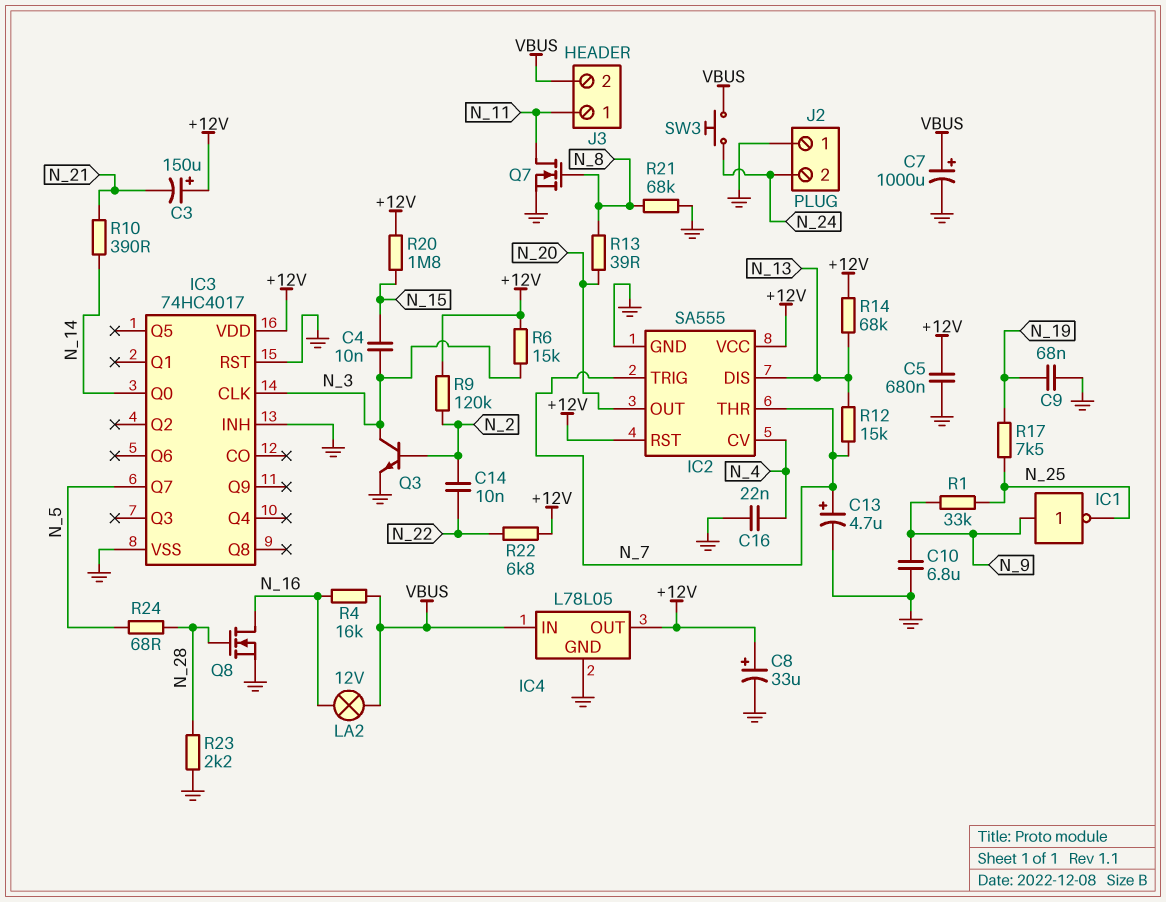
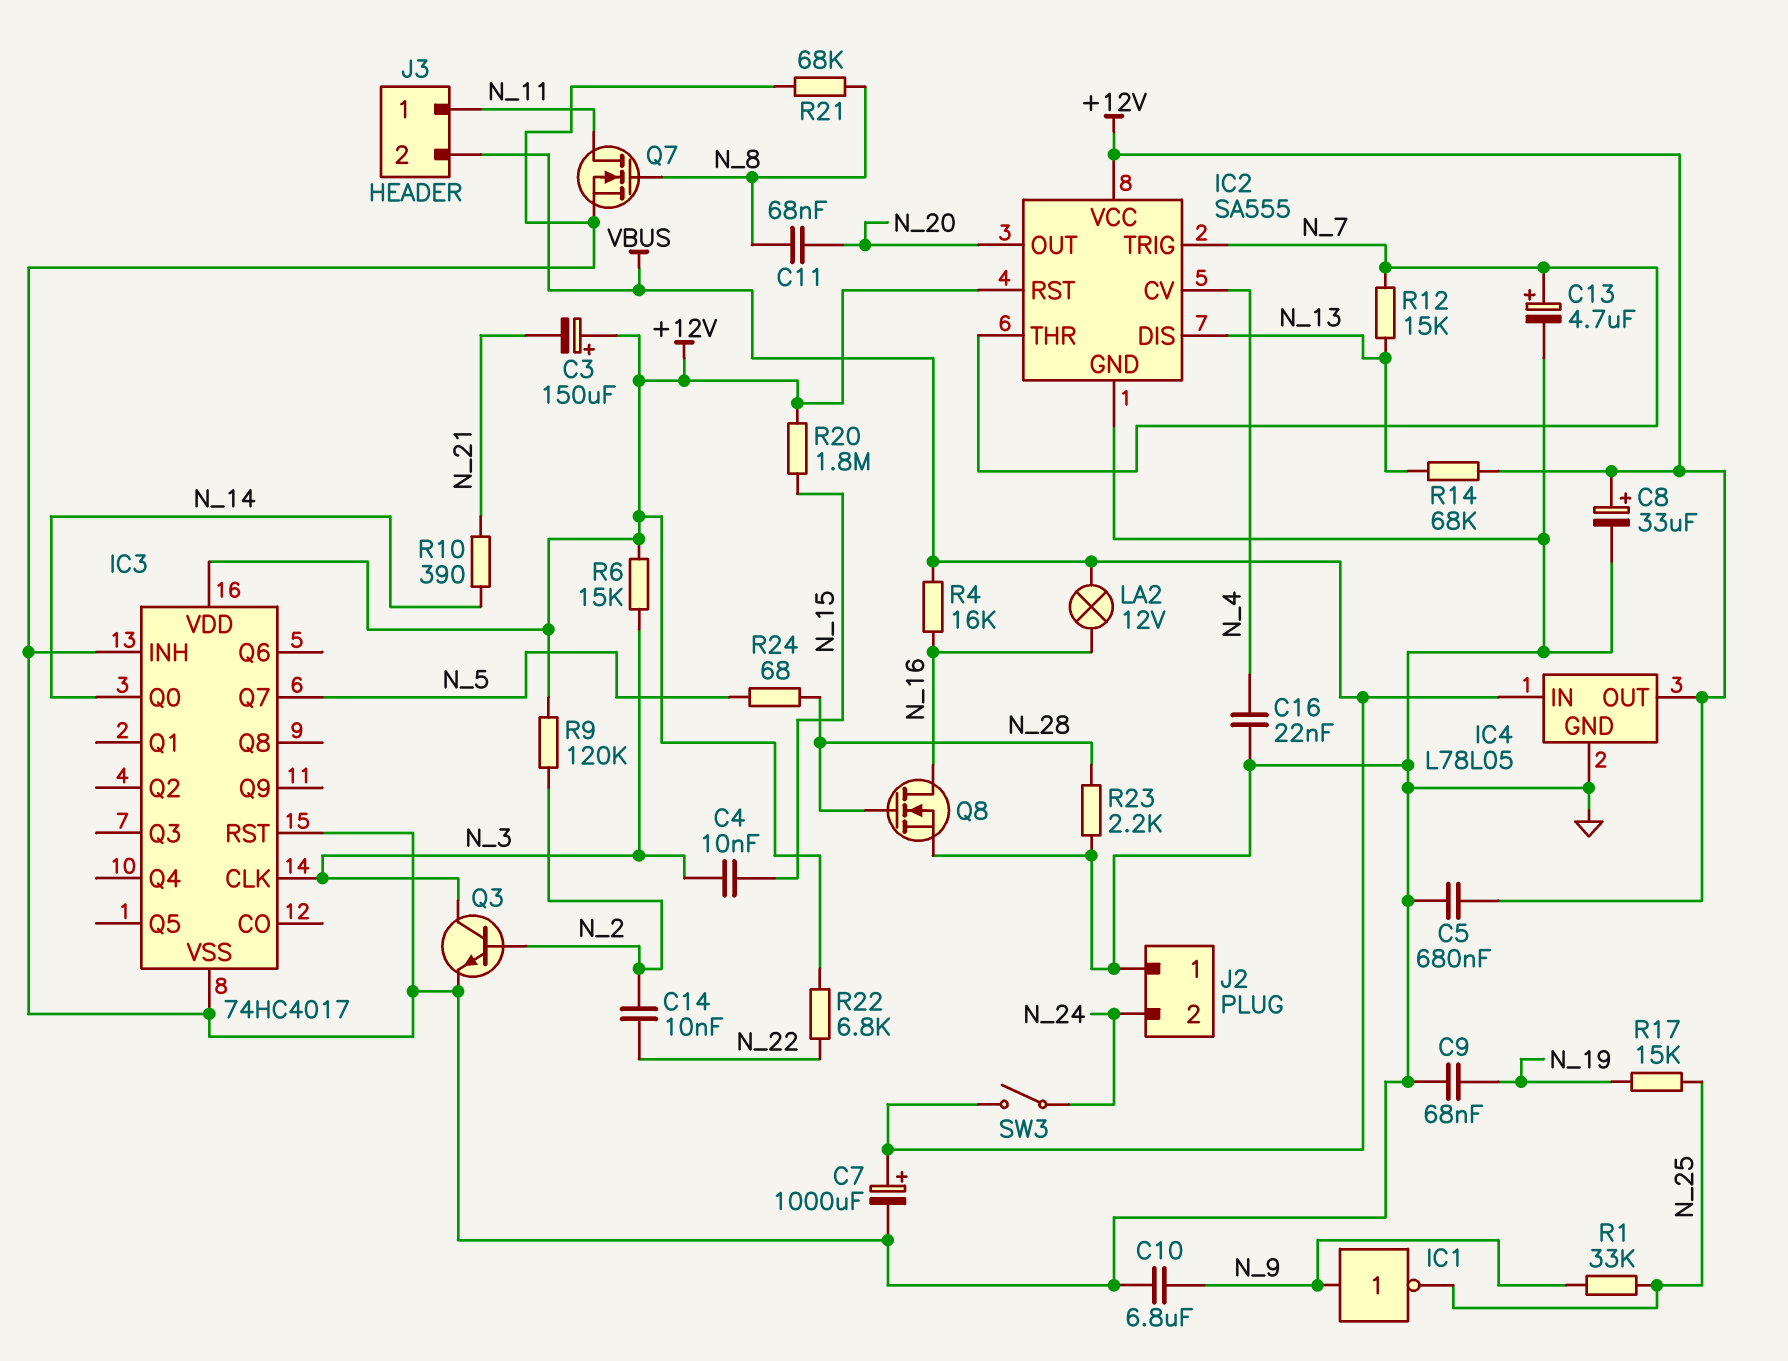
C11: none -> 68nF (N_8, N_20)
R13: 39 (N_8, N_20) -> none
R17: 7.5k (N_19, N_25) -> 15k (N_19, N_25)
SW3: button (N_24, VBUS) -> switch (N_24, VBUS)

